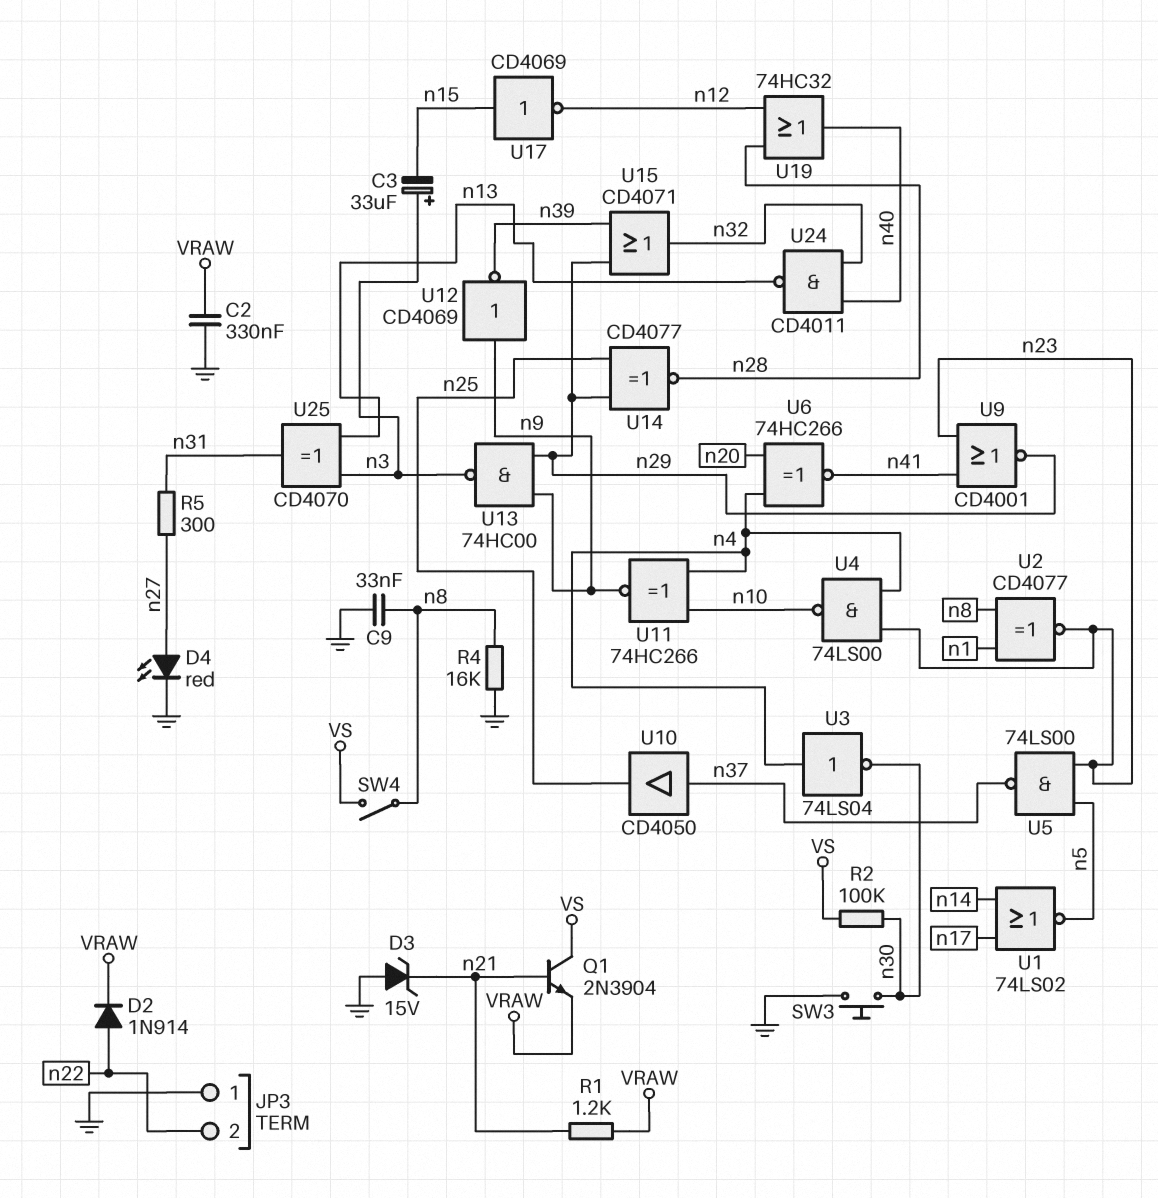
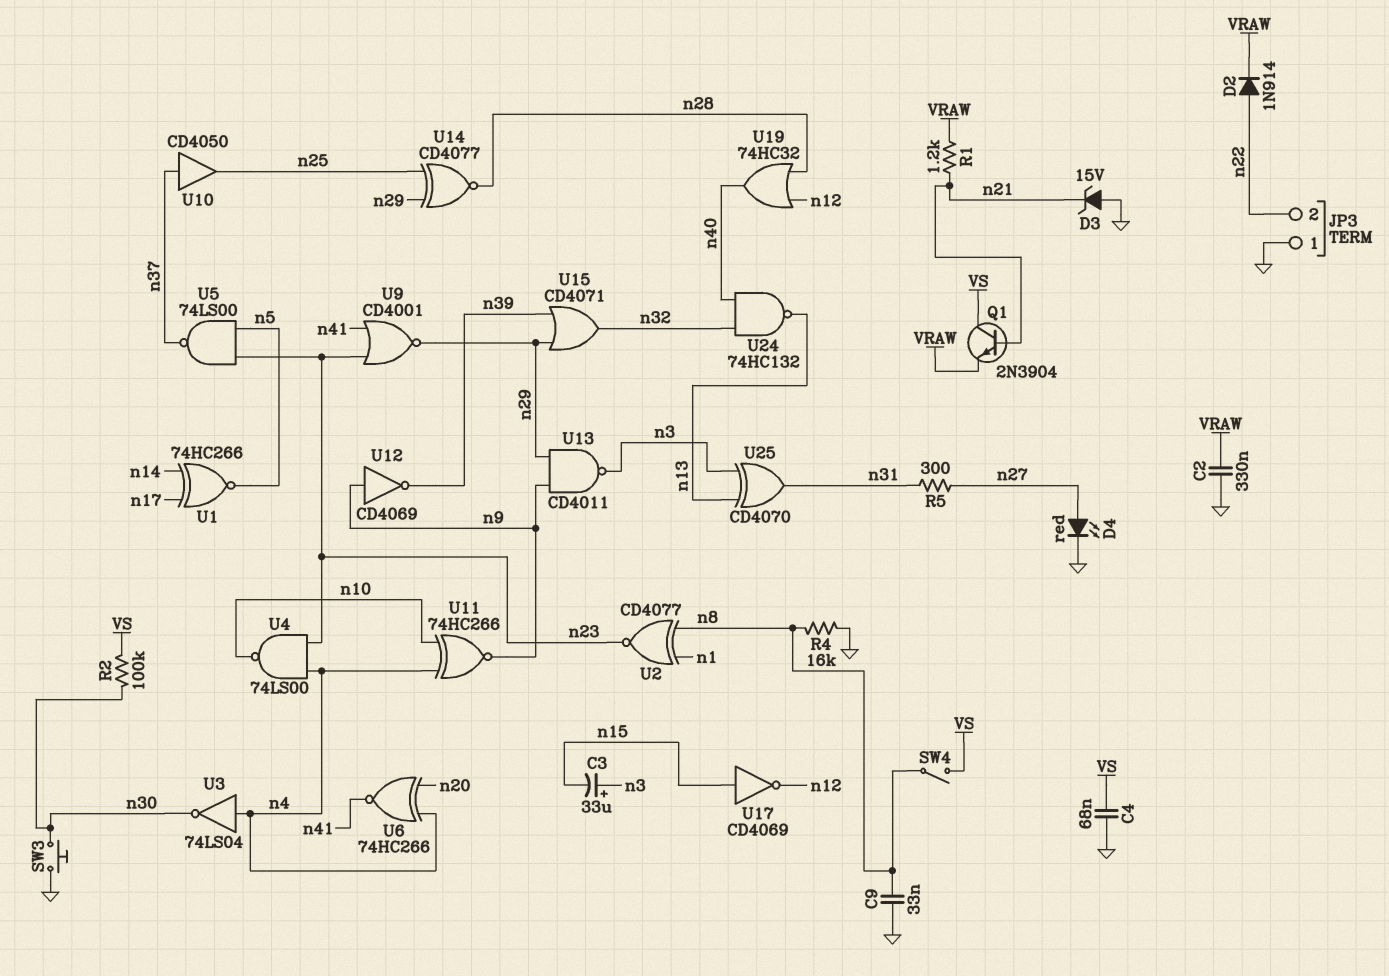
C4: none -> 68nF (GND, VS)
U1: NOR 74LS02 (in n14, in n17, out n5) -> XNOR 74HC266 (in n14, in n17, out n5)
U13: NAND 74HC00 (in n9, in n29, out n3) -> NAND CD4011 (in n9, in n29, out n3)
U24: NAND CD4011 (in n32, in n40, out n13) -> NAND 74HC132 (in n32, in n40, out n13)

